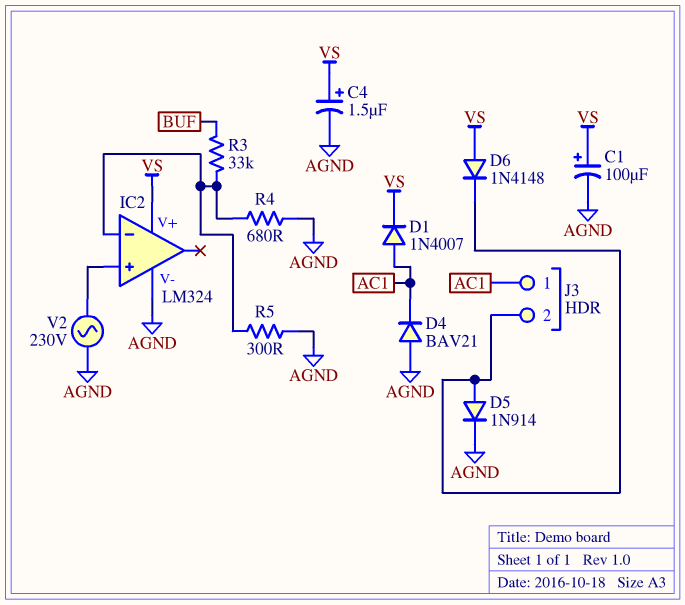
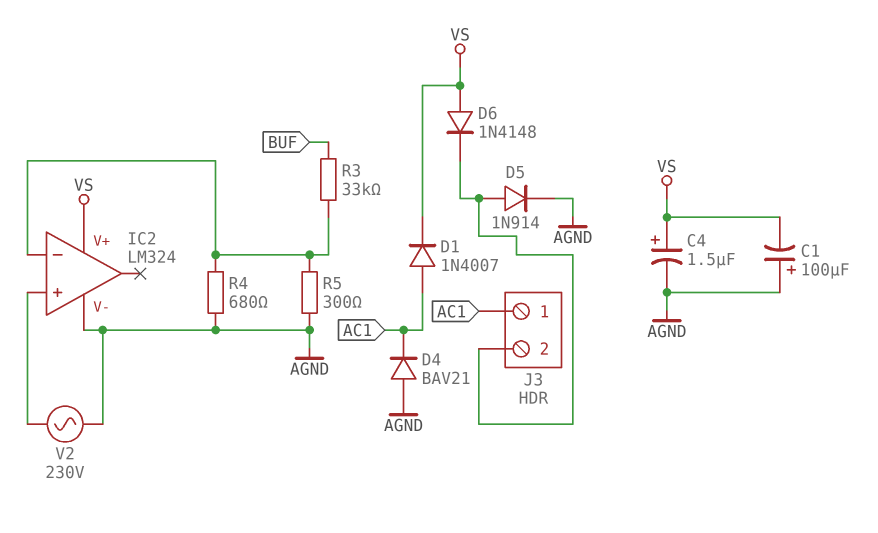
C1: 100uF (plus VS, minus AGND) -> 100uF (plus AGND, minus VS)

